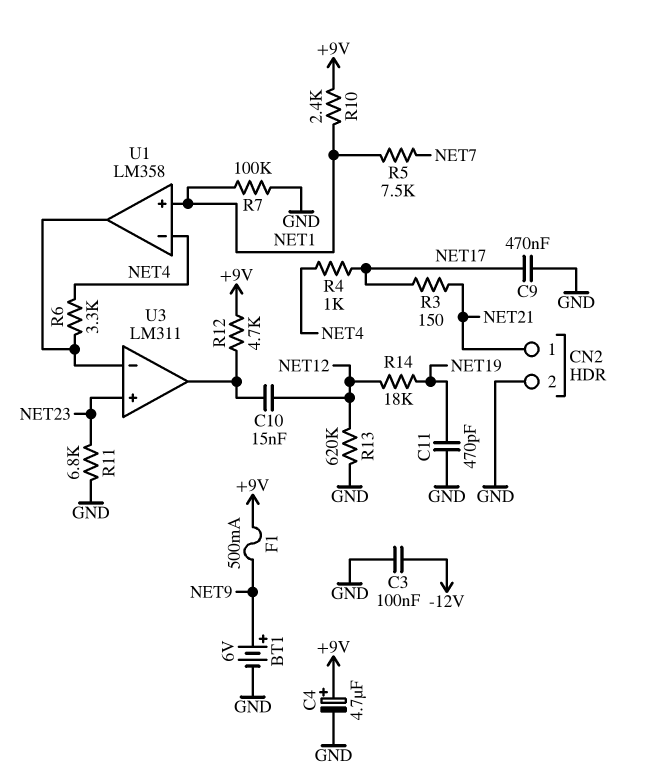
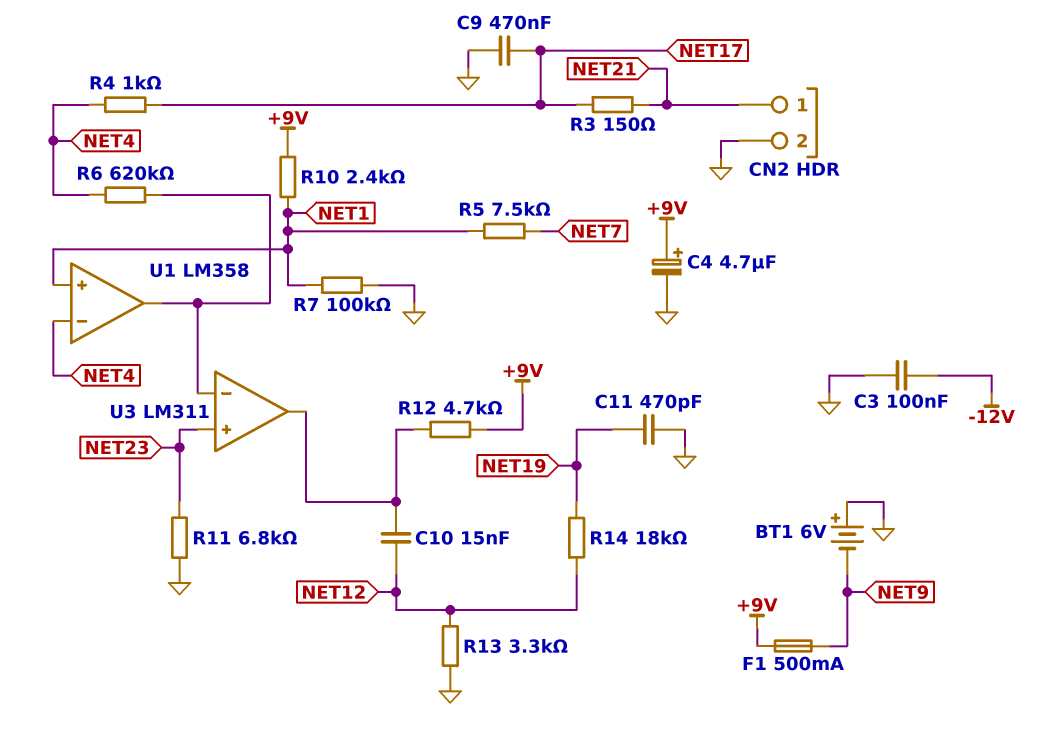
BT1: 6V (plus NET9, minus GND) -> 6V (plus GND, minus NET9)
R6: 3.3k (NET4, U1/out) -> 620k (NET4, U1/out)
R13: 620k (GND, NET12) -> 3.3k (GND, NET12)

